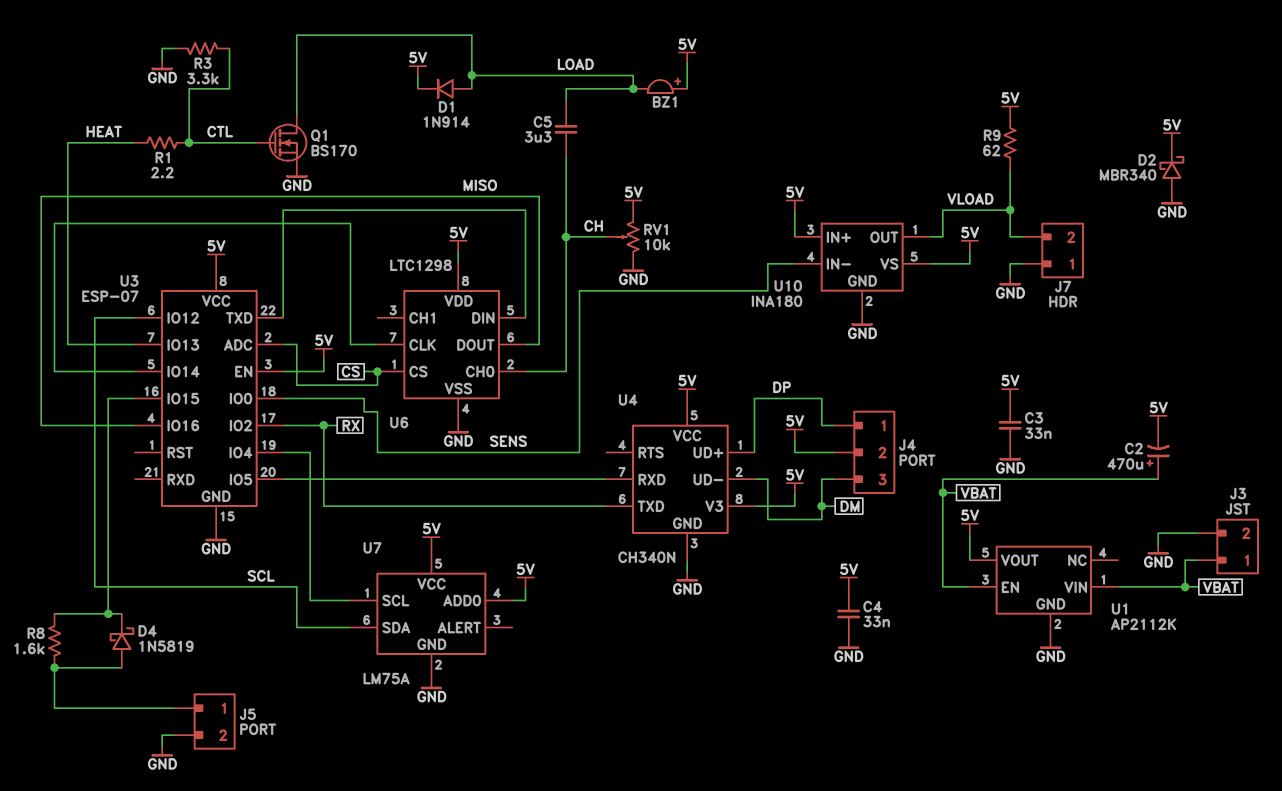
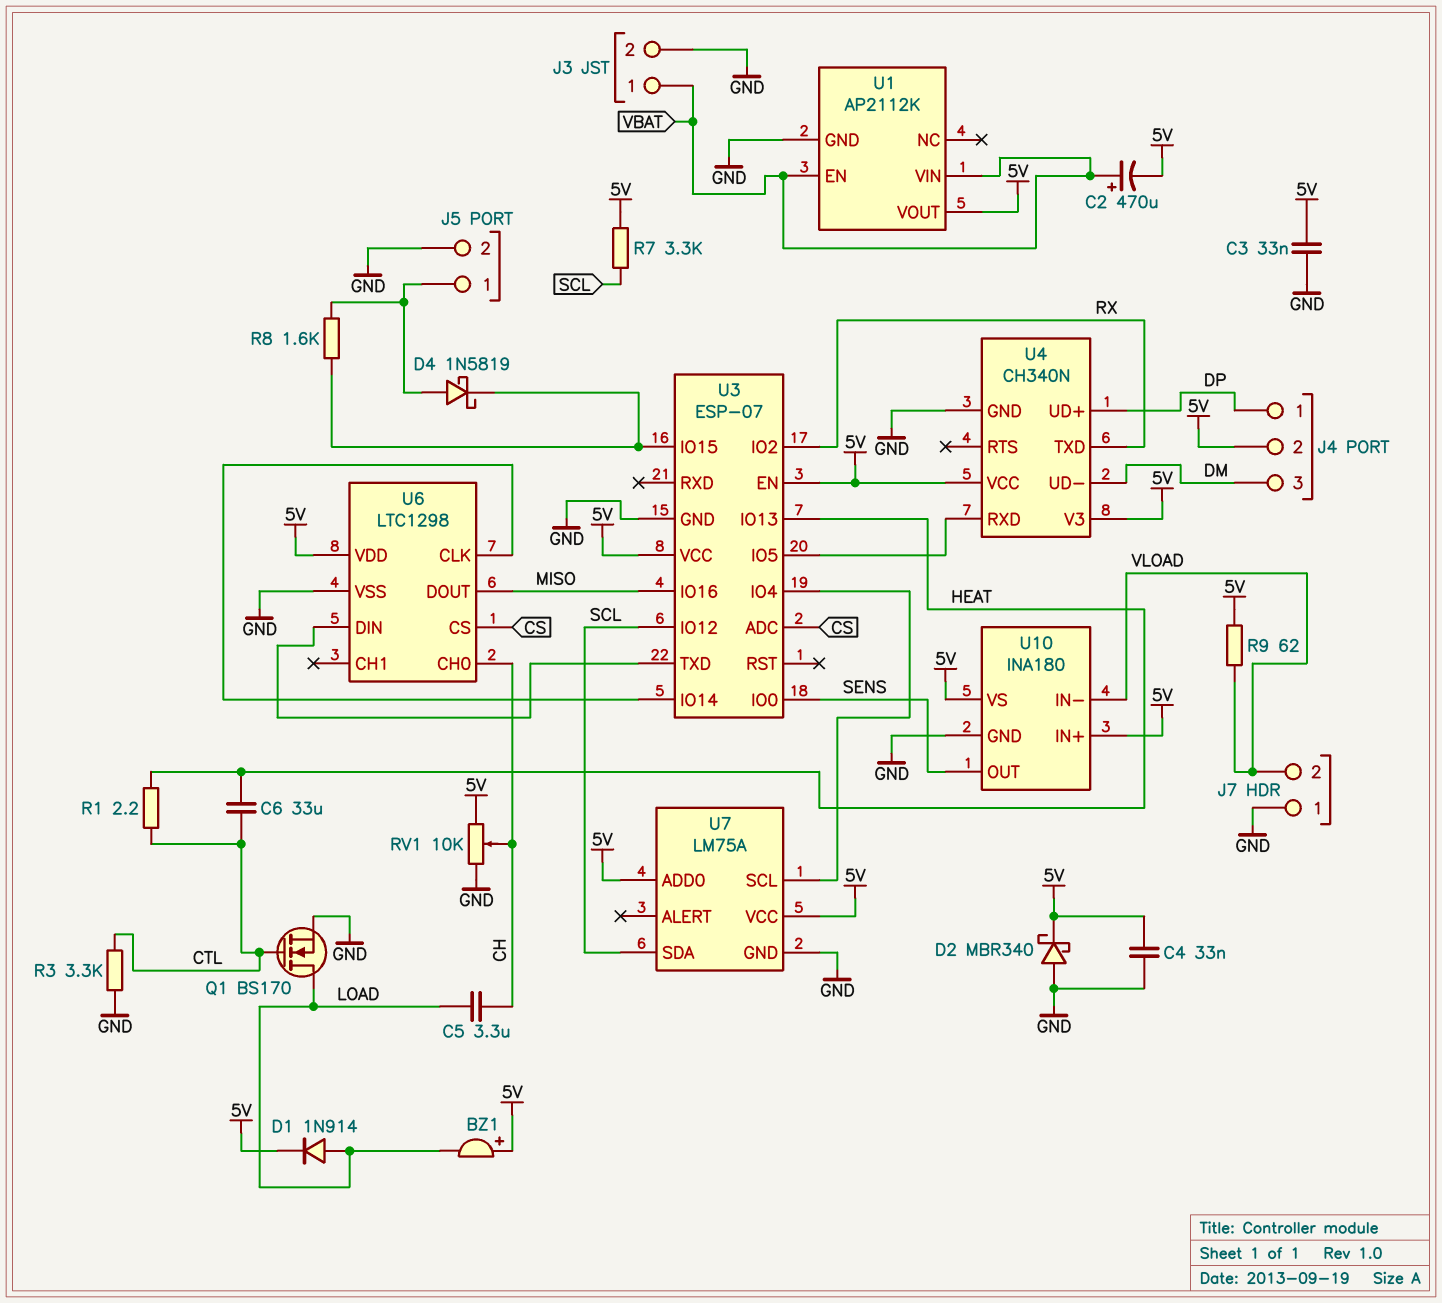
C6: none -> 33uF (CTL, HEAT)
R7: none -> 3.3k (5V, SCL)
U10 pin IN-: SENS -> VLOAD
U10 pin OUT: VLOAD -> SENS

